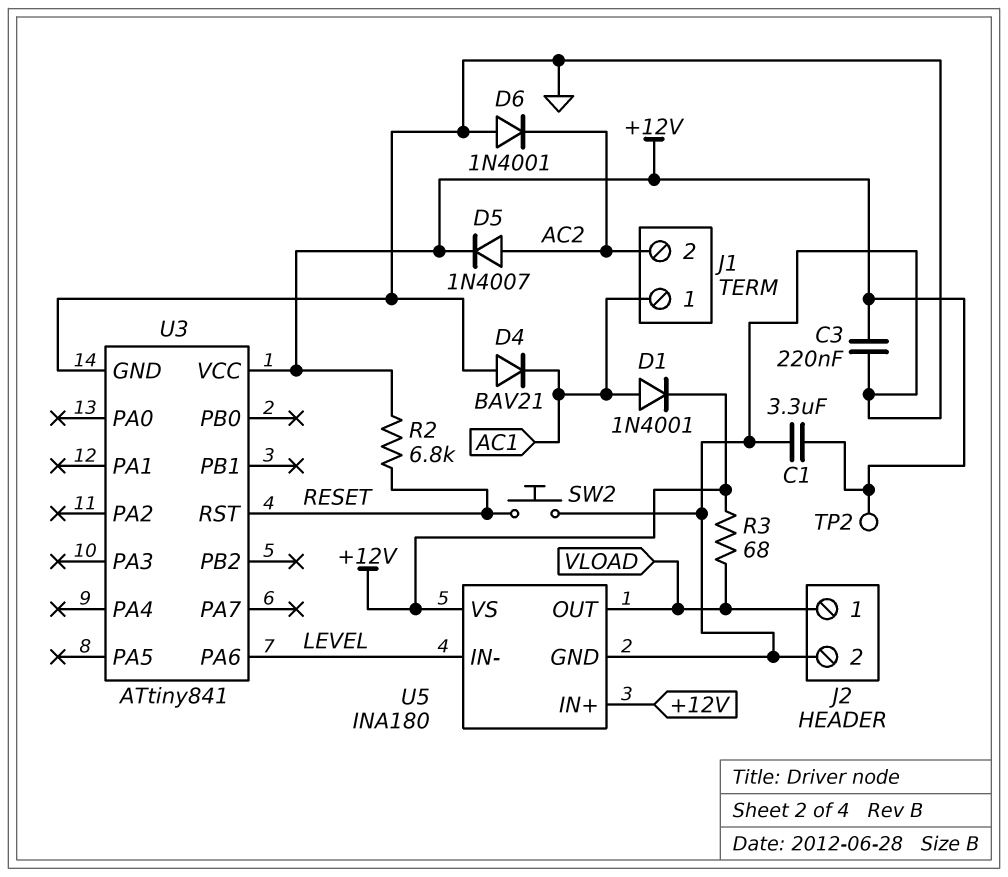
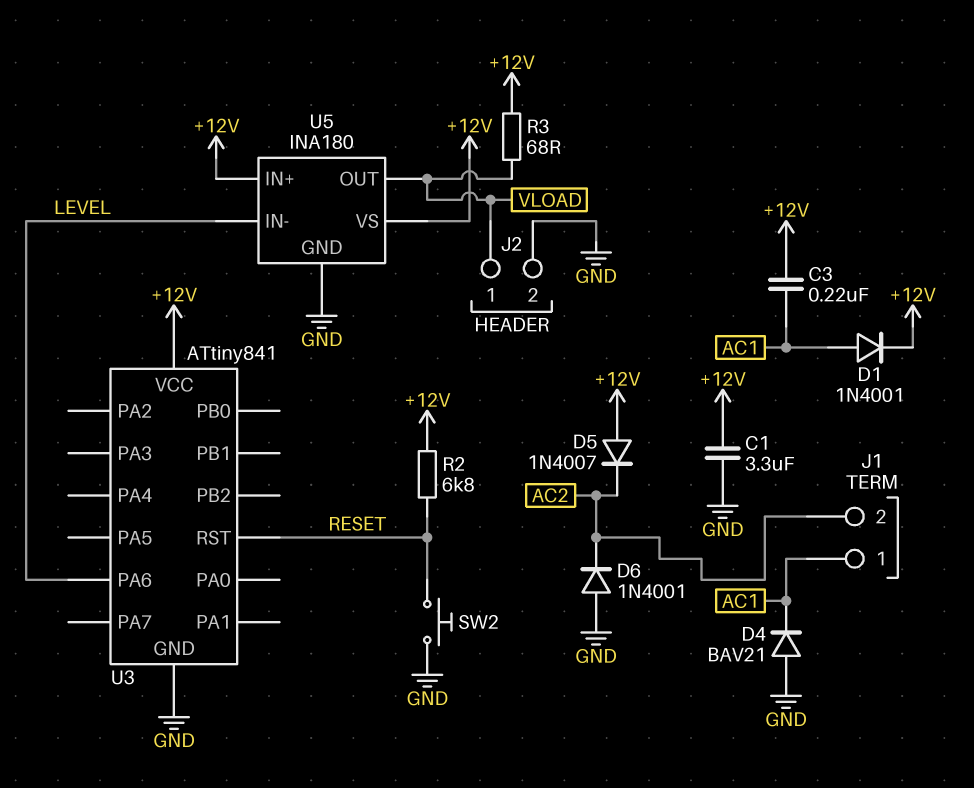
C3: 220nF (+12V, GND) -> 220nF (+12V, AC1)
D5: diode 1N4007 (A AC2, K +12V) -> diode 1N4007 (A +12V, K AC2)
TP2: test point (+12V) -> none

